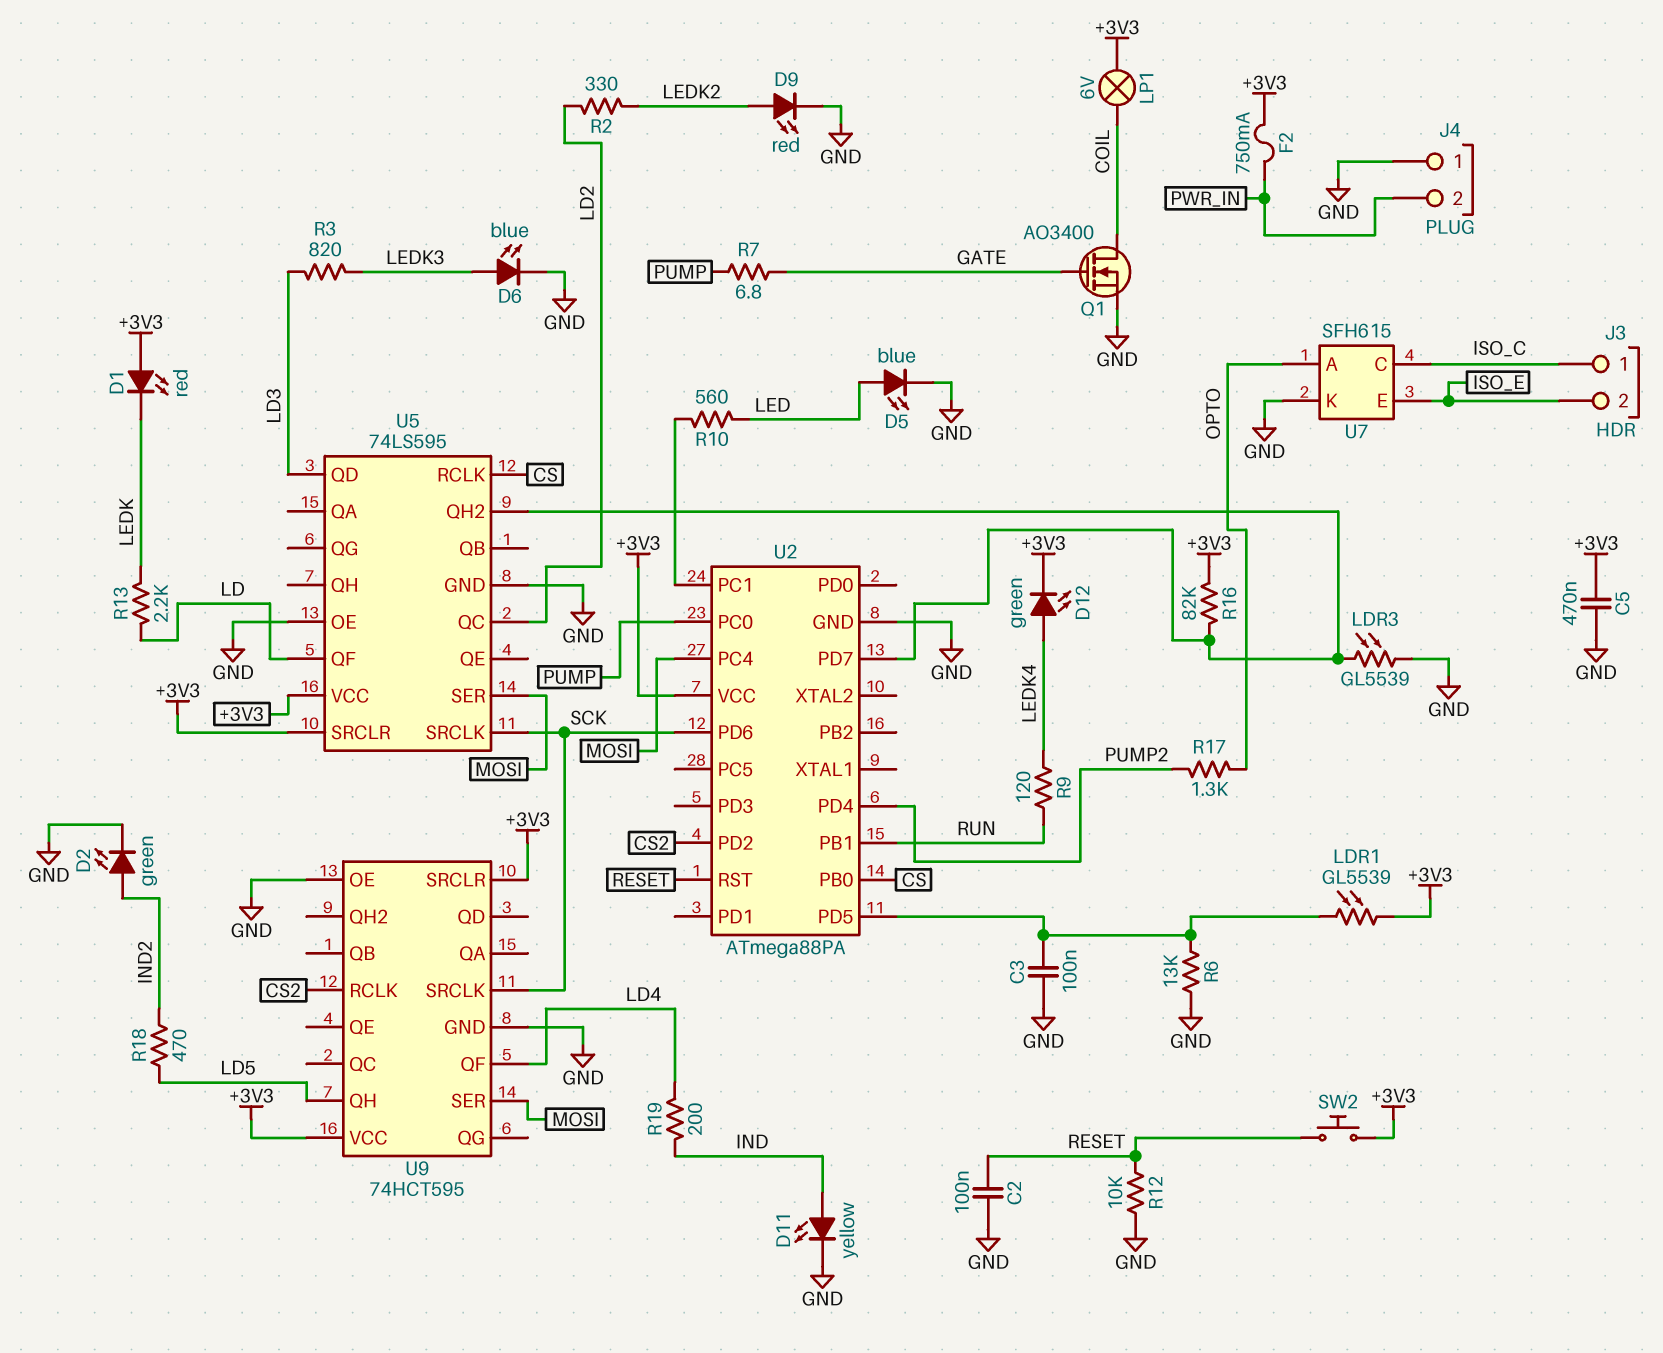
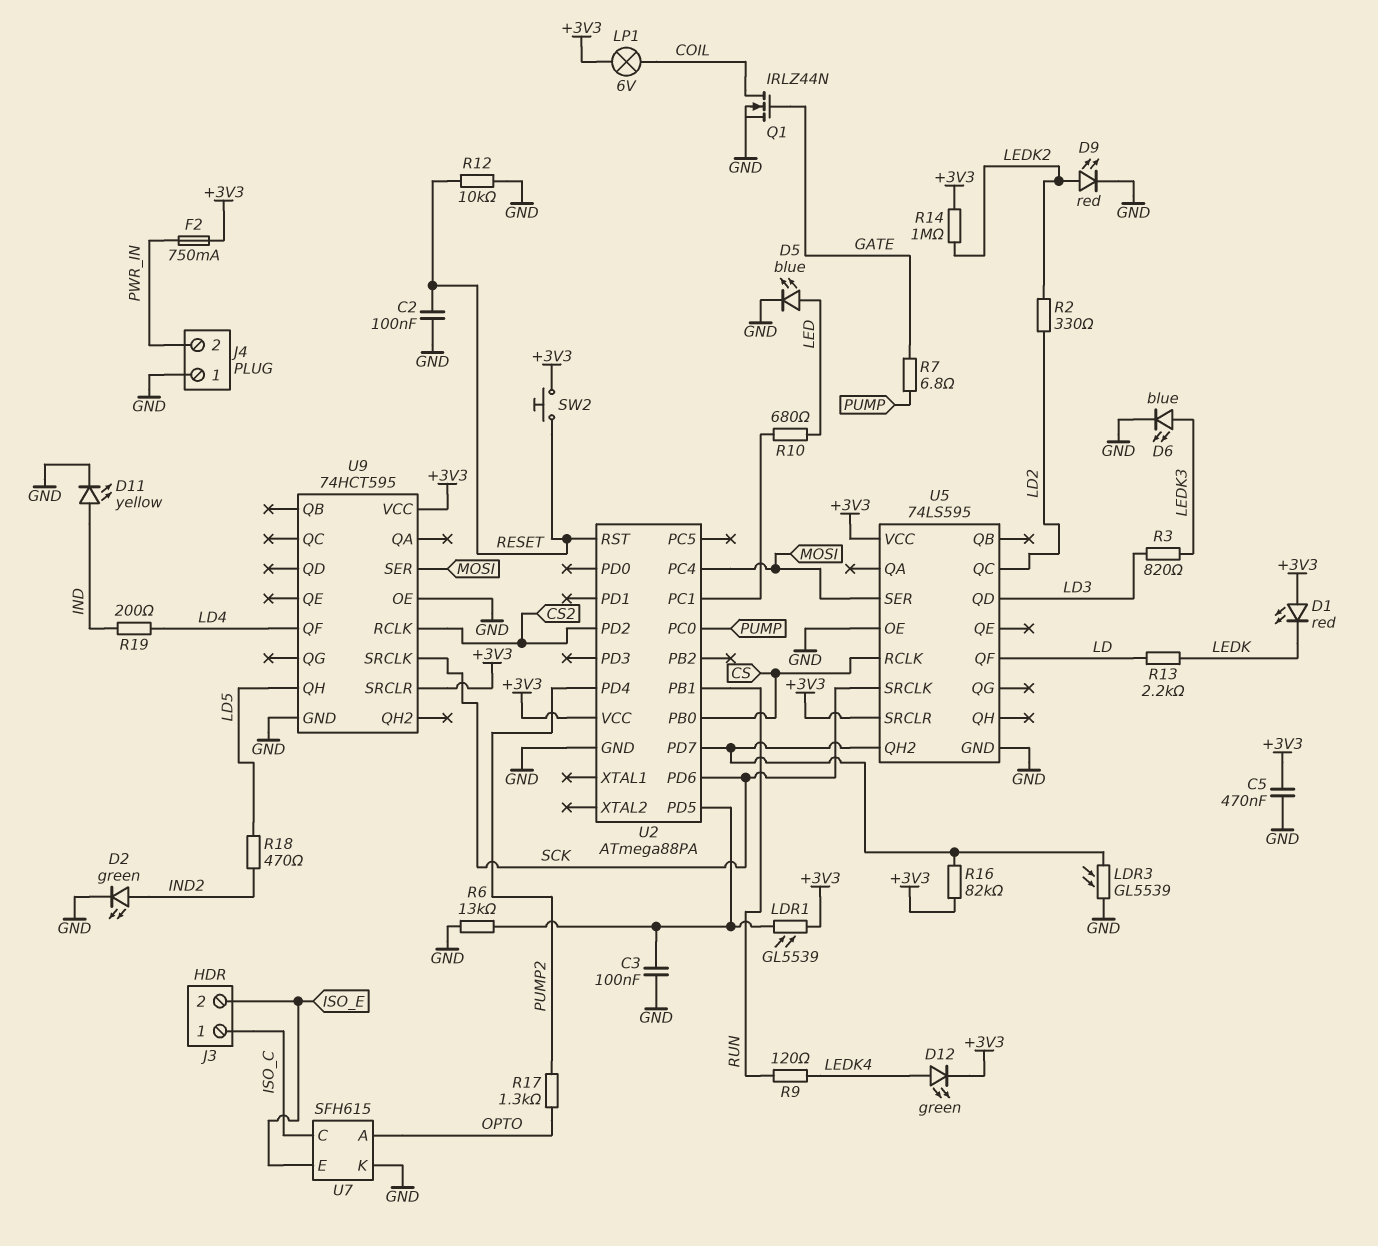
Q1: NMOS AO3400 (G GATE, D COIL, S GND) -> NMOS IRLZ44N (G GATE, D COIL, S GND)
R10: 560 (LED, U2/PC1) -> 680 (LED, U2/PC1)
R14: none -> 1M (+3V3, LEDK2)

